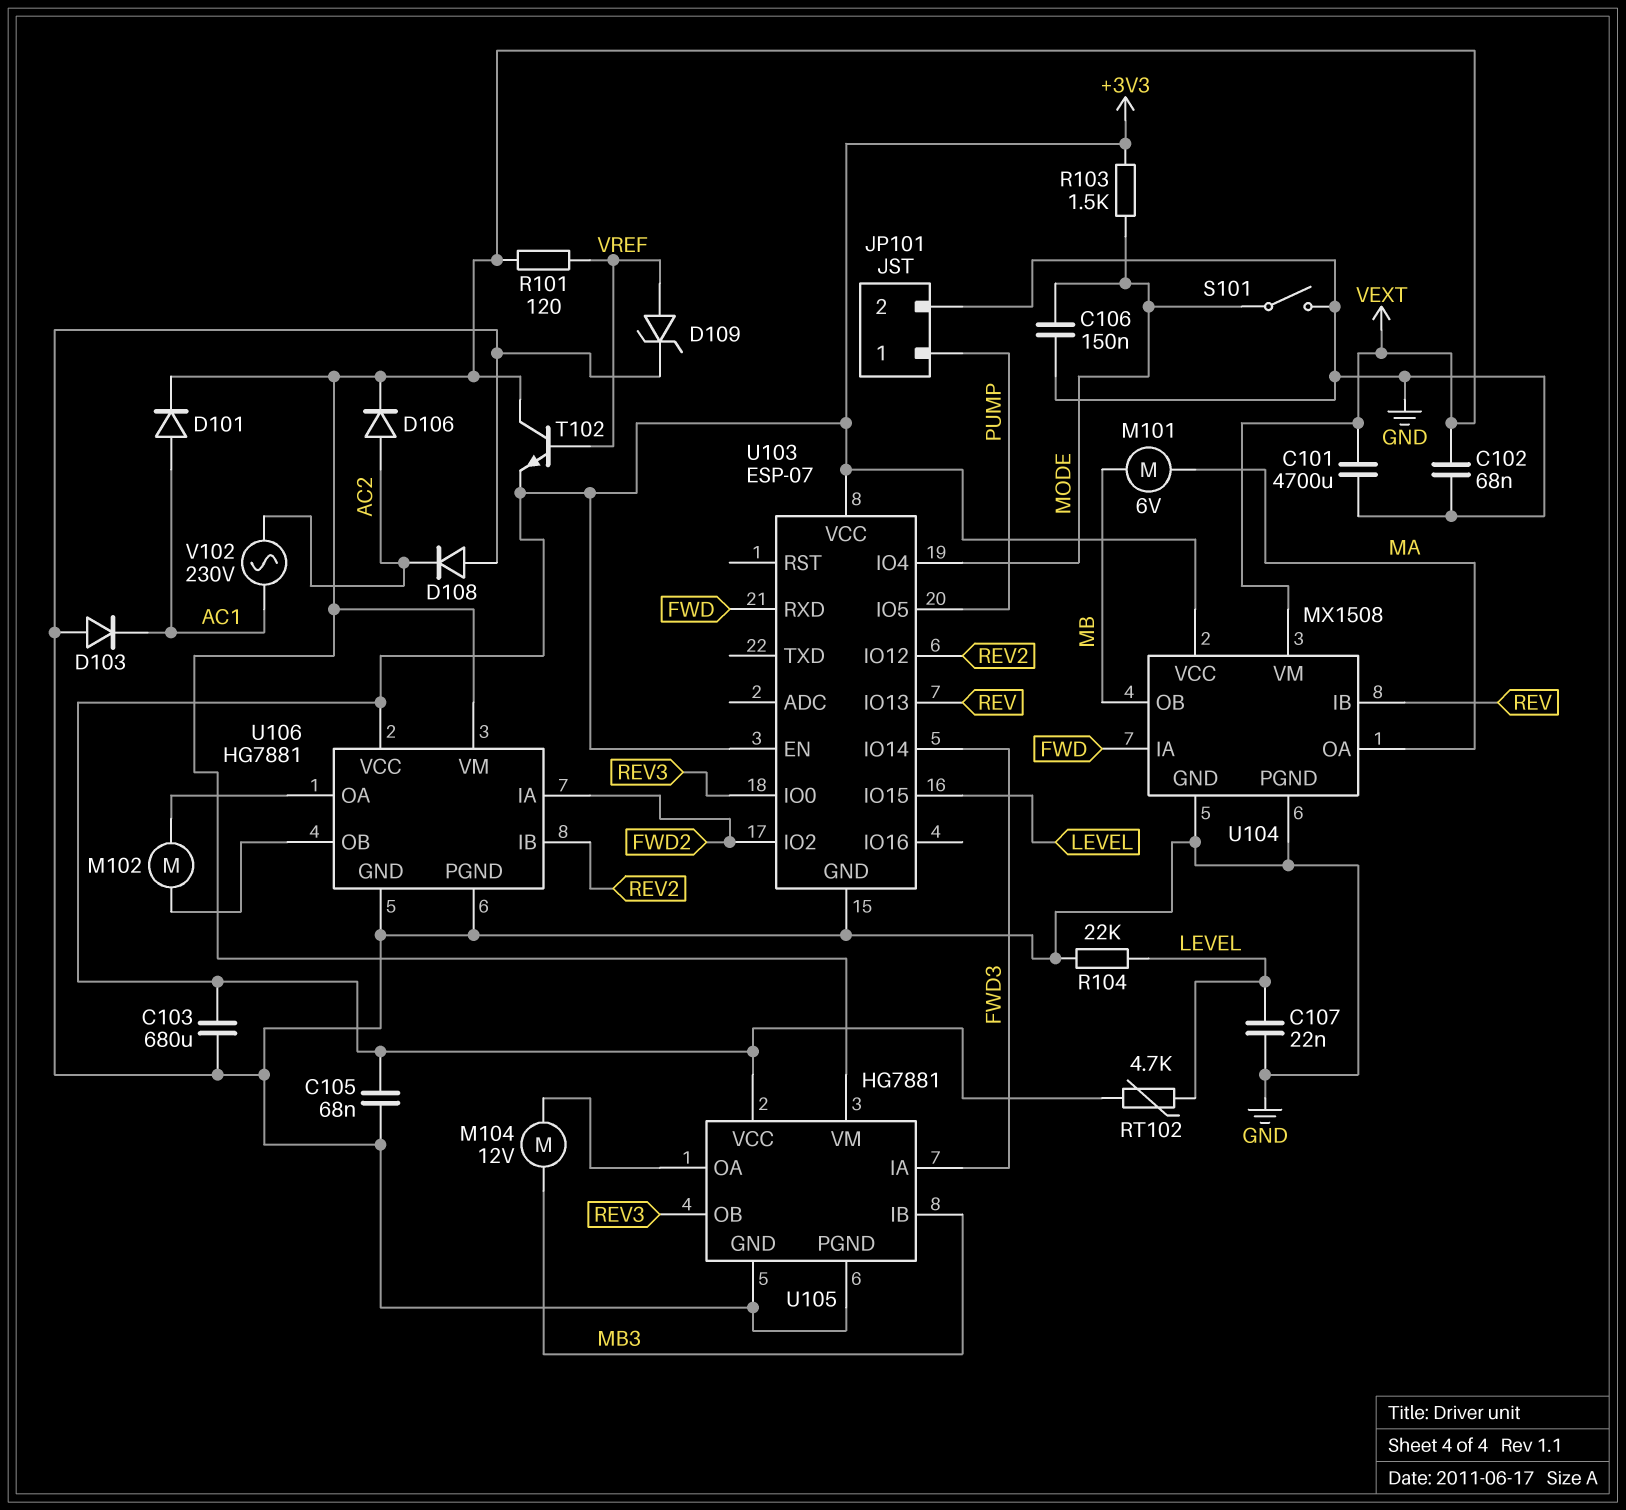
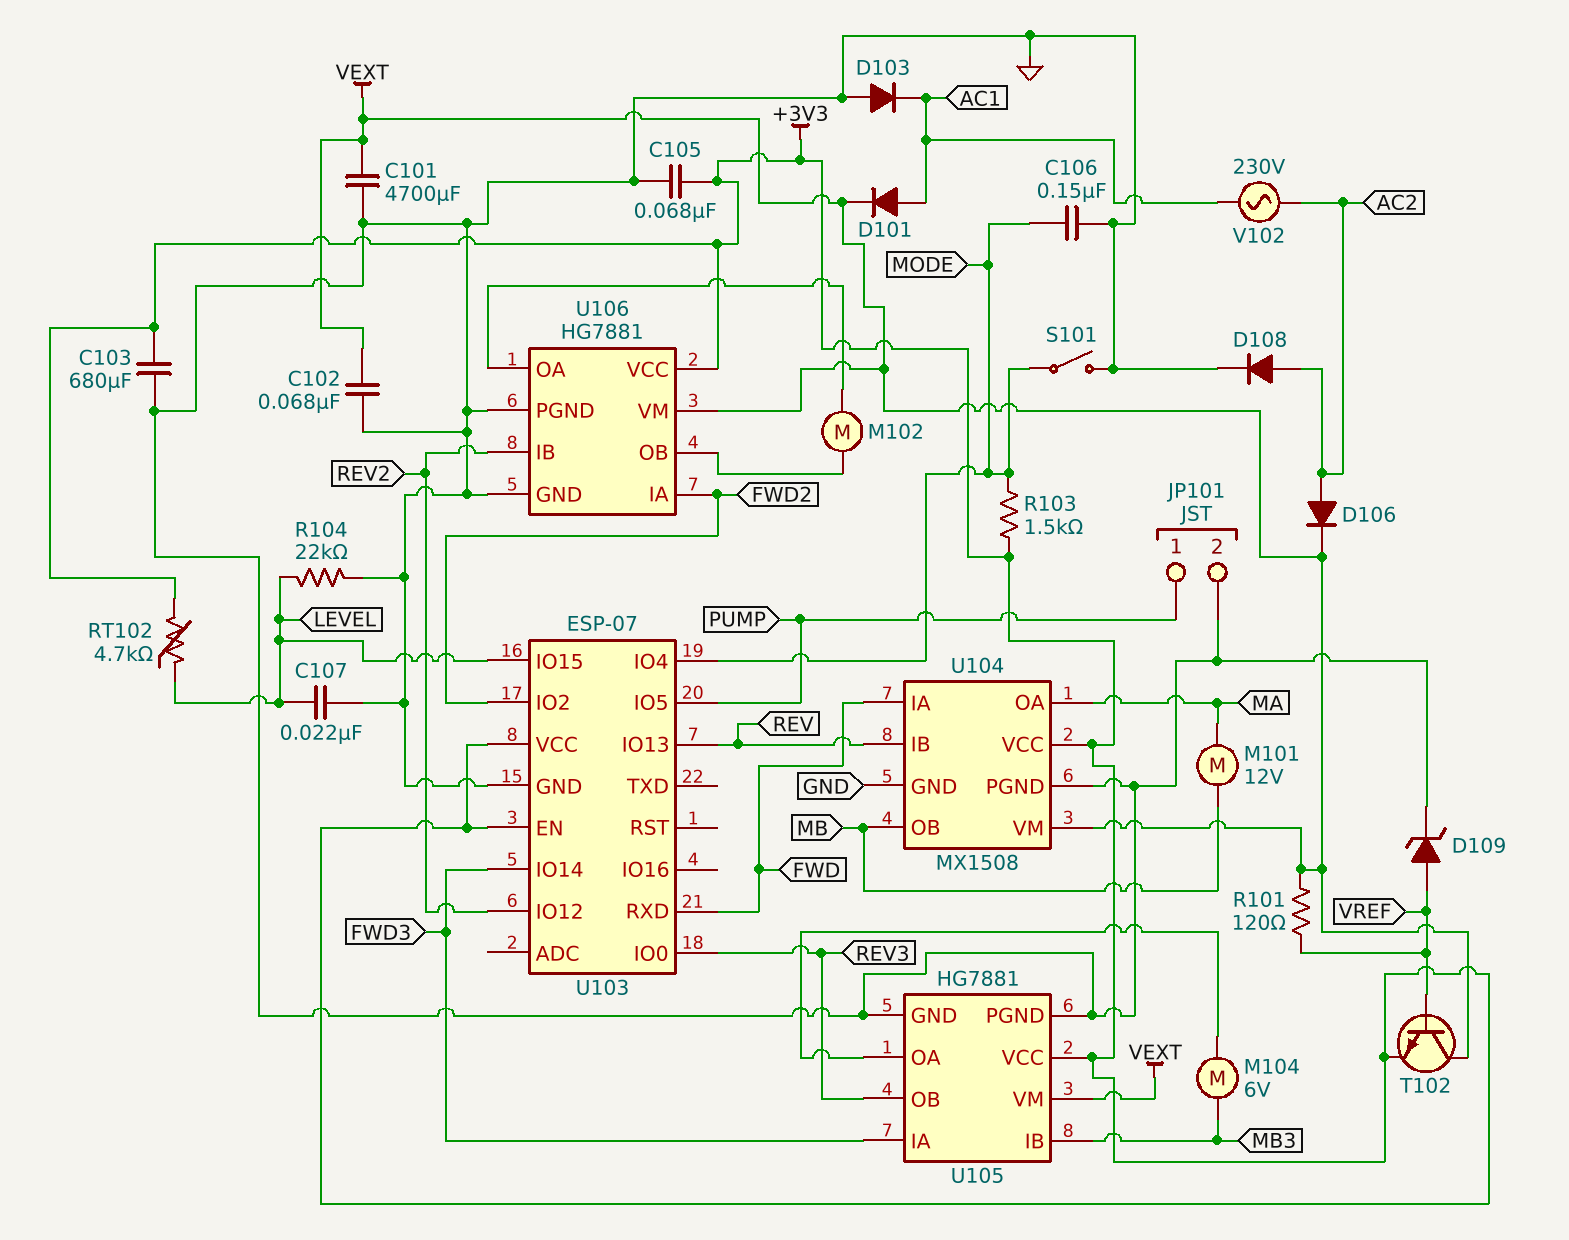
D108: diode (A GND, K AC2) -> diode (A AC2, K GND)
M101: motor 6V (MA, MB) -> motor 12V (MA, MB)
M104: motor 12V (MB3, U105/OA) -> motor 6V (MB3, U105/OA)

